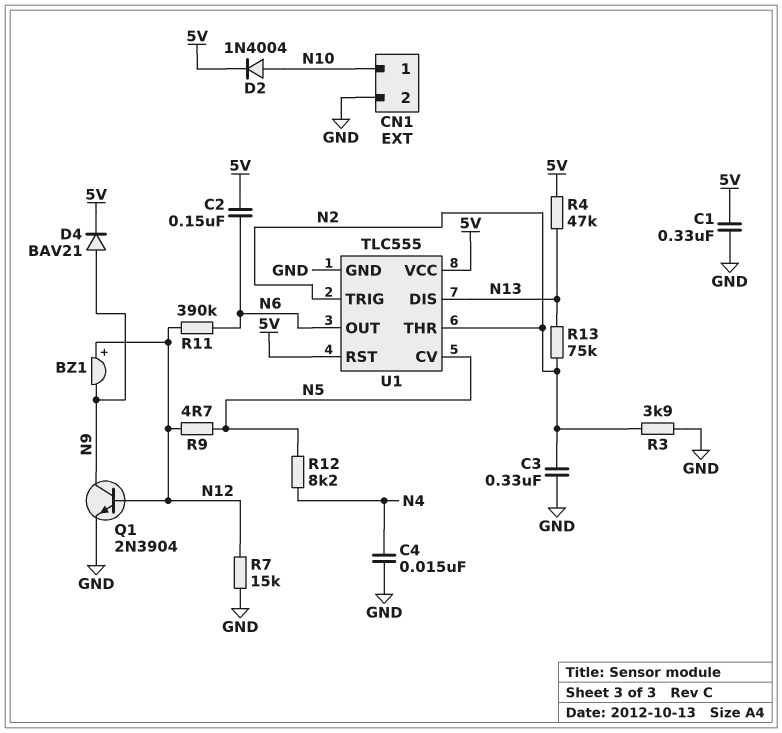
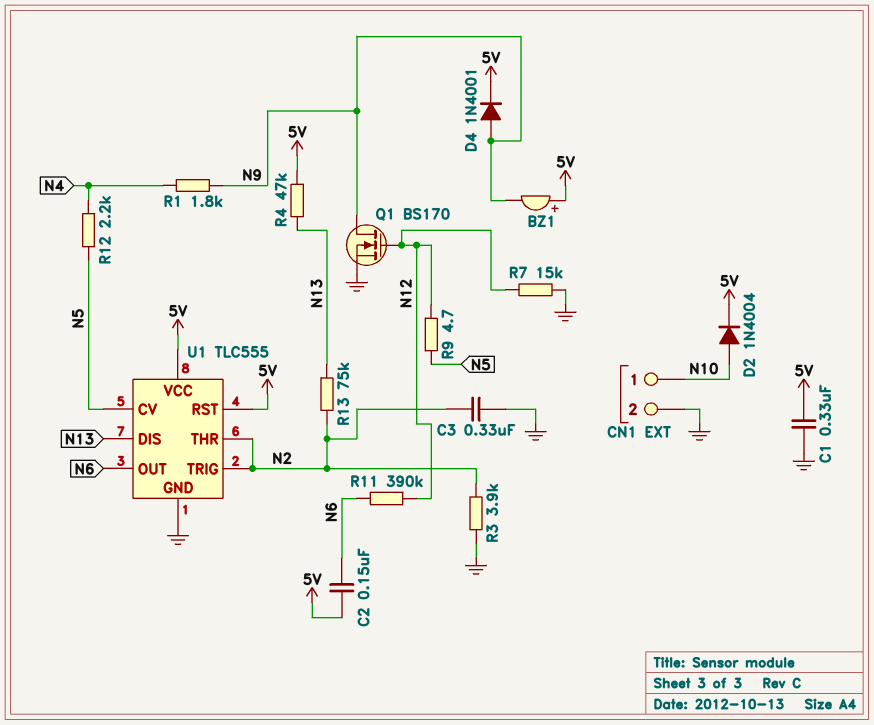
BZ1: buzzer (plus N12, minus N9) -> buzzer (plus 5V, minus N9)
C4: 15nF (GND, N4) -> none
D4: diode BAV21 (A N9, K 5V) -> diode 1N4001 (A N9, K 5V)
Q1: NPN 2N3904 (B N12, C N9, E GND) -> NMOS BS170 (G N12, D N9, S GND)
R1: none -> 1.8k (N4, N9)
R12: 8.2k (N4, N5) -> 2.2k (N4, N5)

